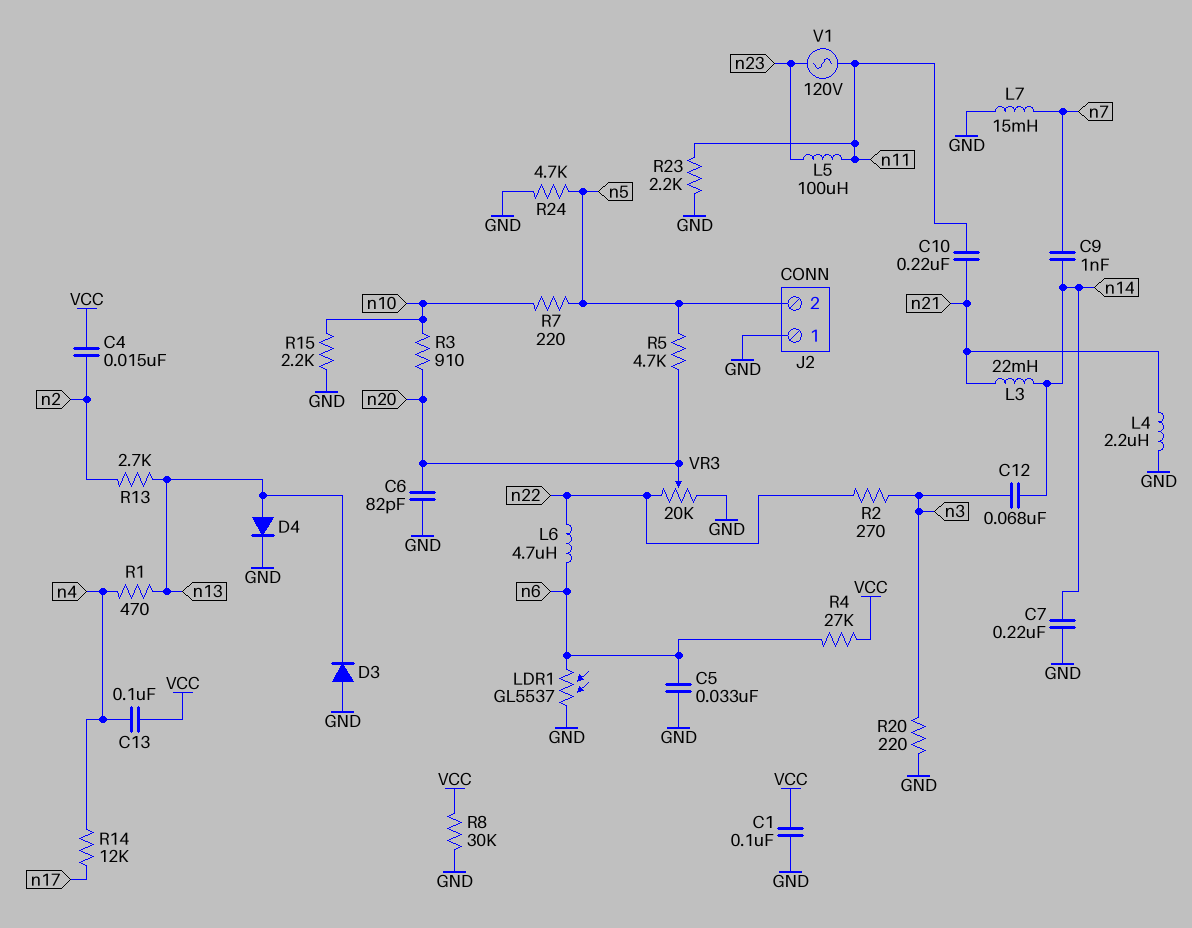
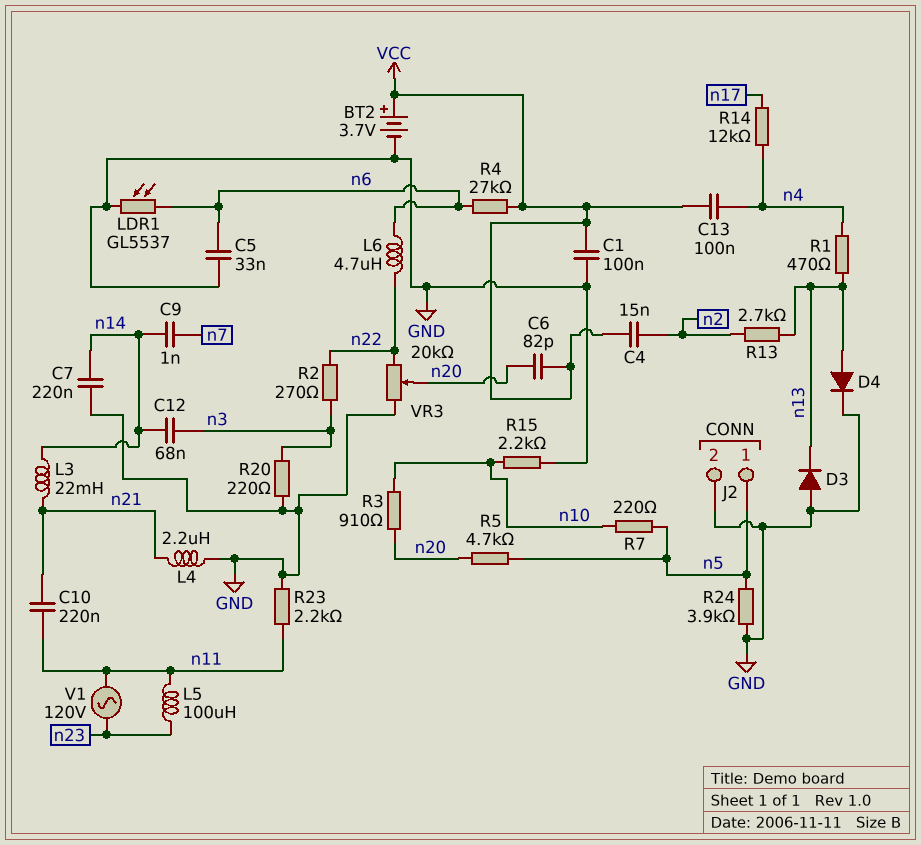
BT2: none -> 3.7V (plus VCC, minus GND)
C6: 82pF (GND, n20) -> 82pF (VCC, n20)
J2 pin 1: GND -> n5
J2 pin 2: n5 -> GND
L7: 15mH (GND, n7) -> none
R8: 30k (GND, VCC) -> none
R24: 4.7k (GND, n5) -> 3.9k (GND, n5)

